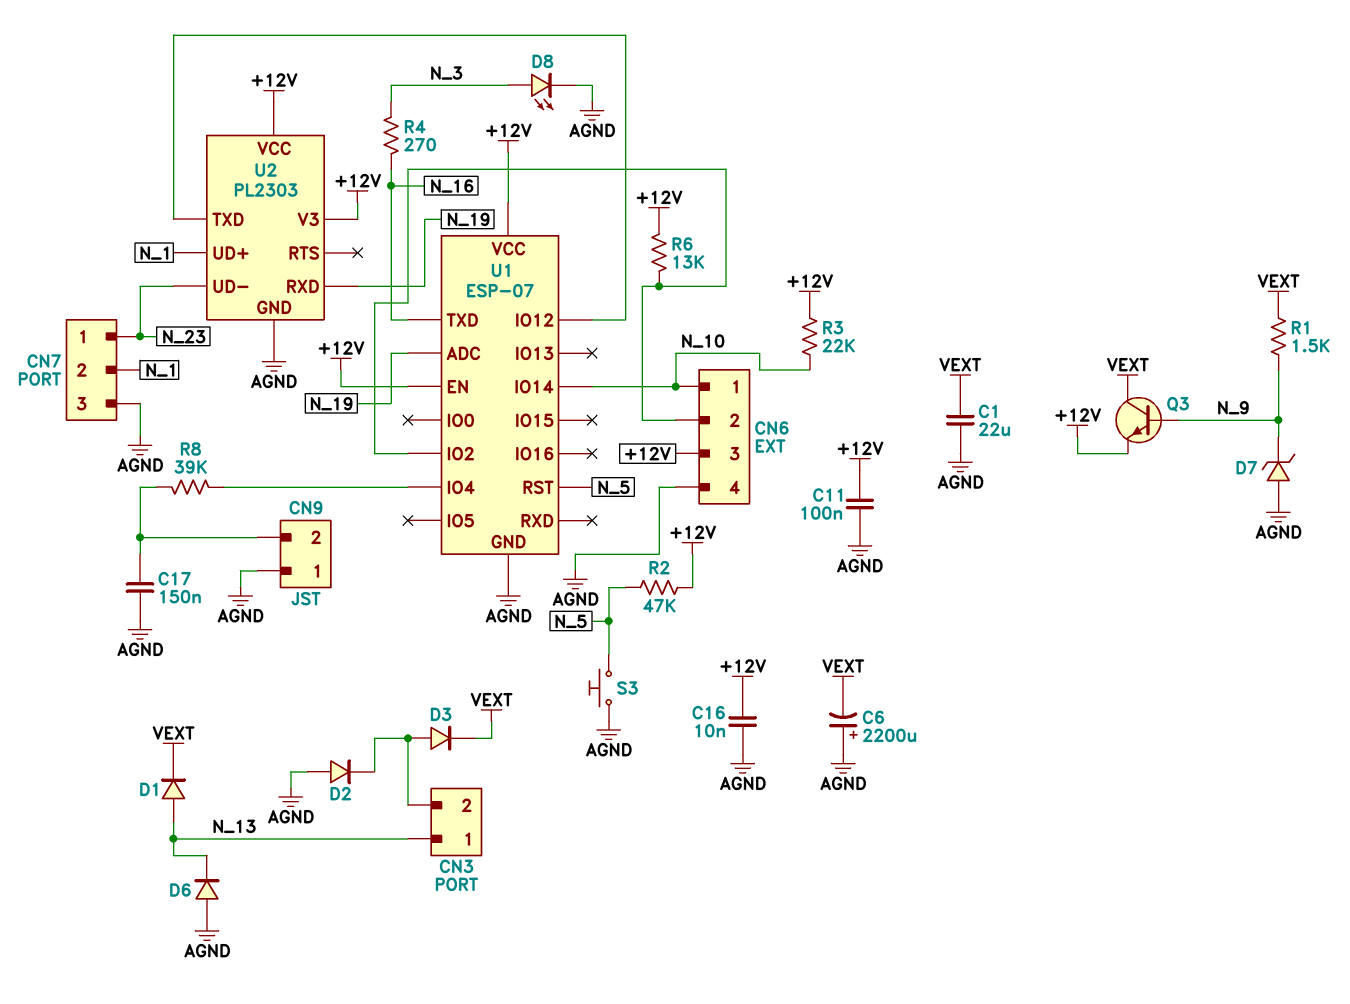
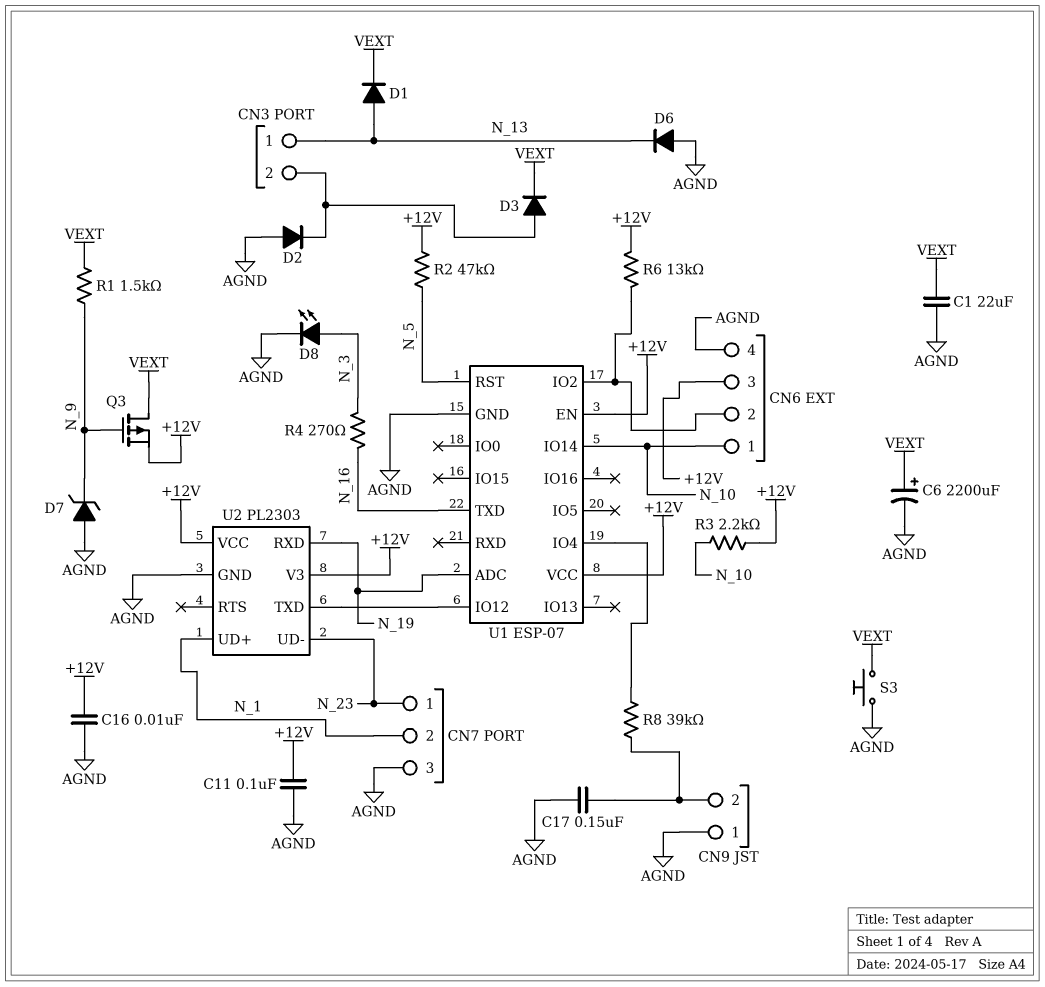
C6: 2200uF (plus AGND, minus VEXT) -> 2200uF (plus VEXT, minus AGND)
Q3: NPN (B N_9, C VEXT, E +12V) -> PMOS (G N_9, D VEXT, S +12V)
R3: 22k (+12V, N_10) -> 2.2k (+12V, N_10)
S3: button (AGND, N_5) -> button (AGND, VEXT)

